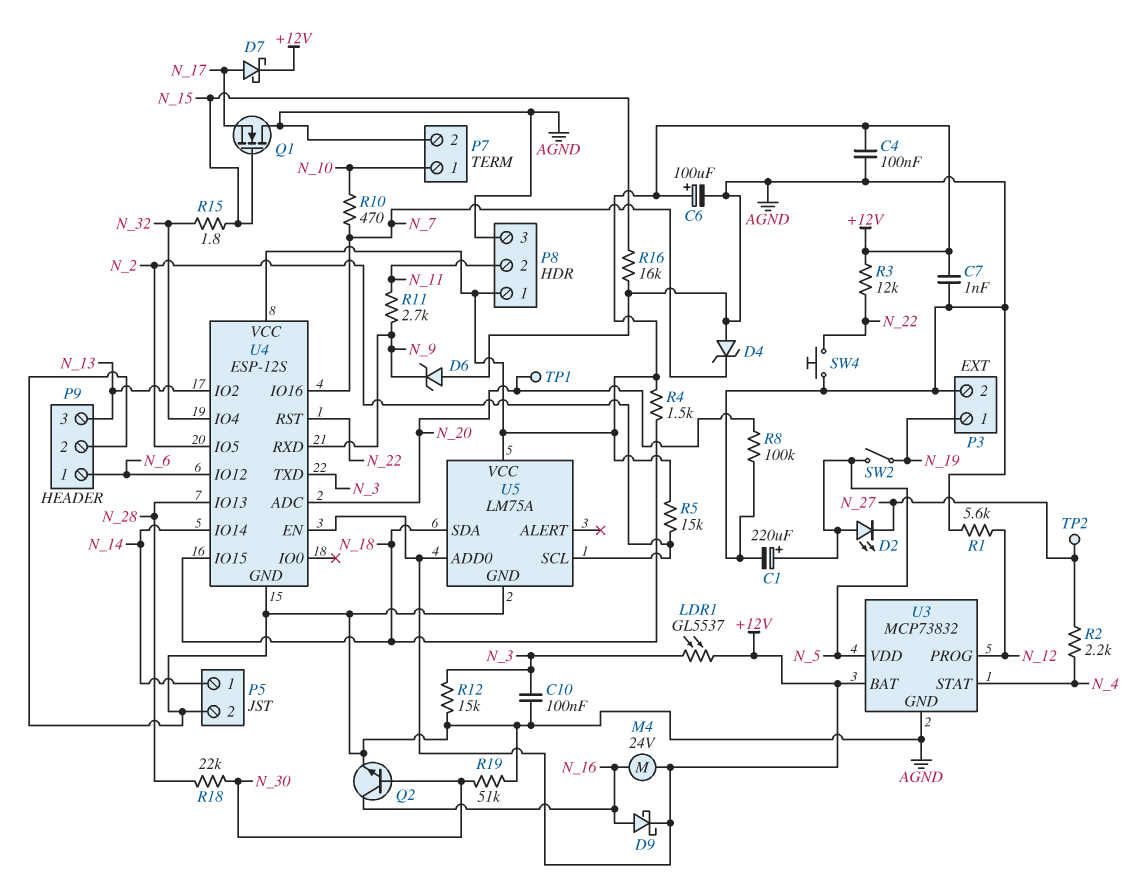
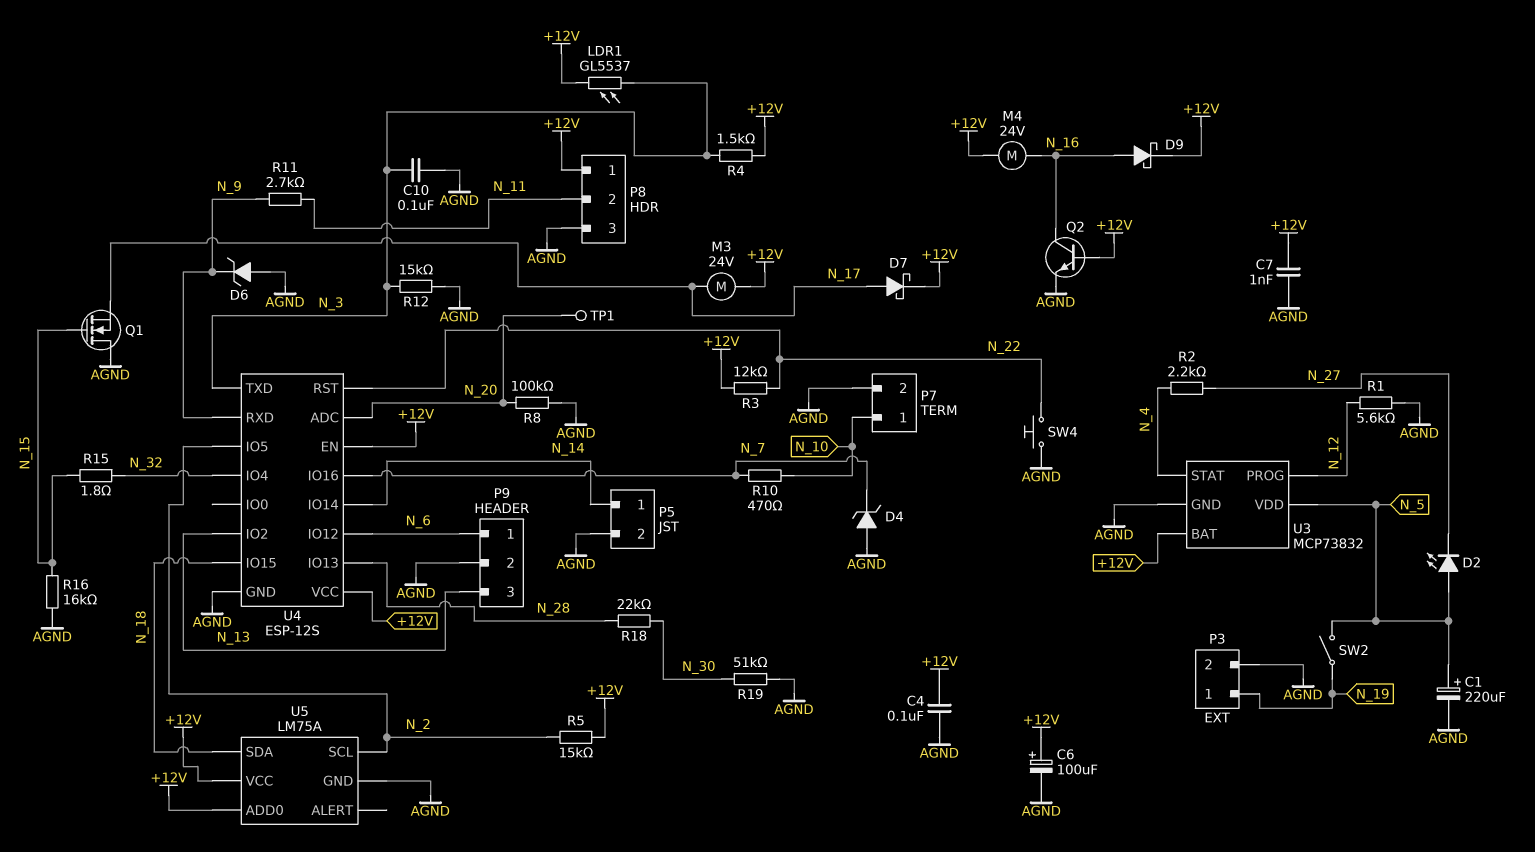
M3: none -> motor 24V (+12V, N_17)
Q2: NPN (B N_30, C N_16, E AGND) -> NPN (B +12V, C N_16, E AGND)
R4: 1.5k (+12V, N_18) -> 1.5k (+12V, N_3)
TP2: test point (N_27) -> none

